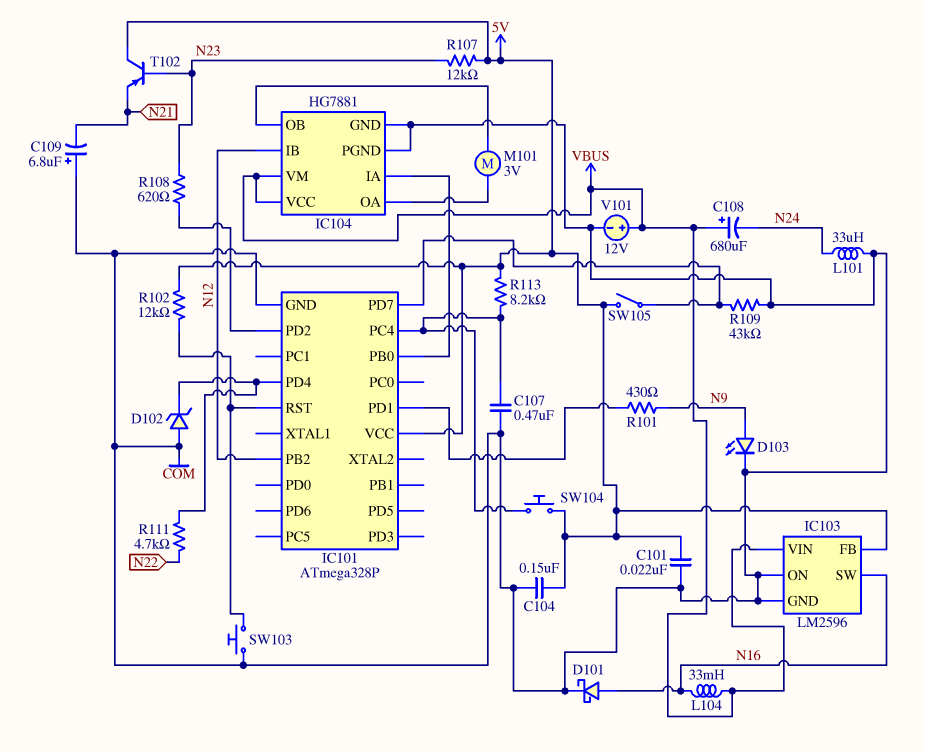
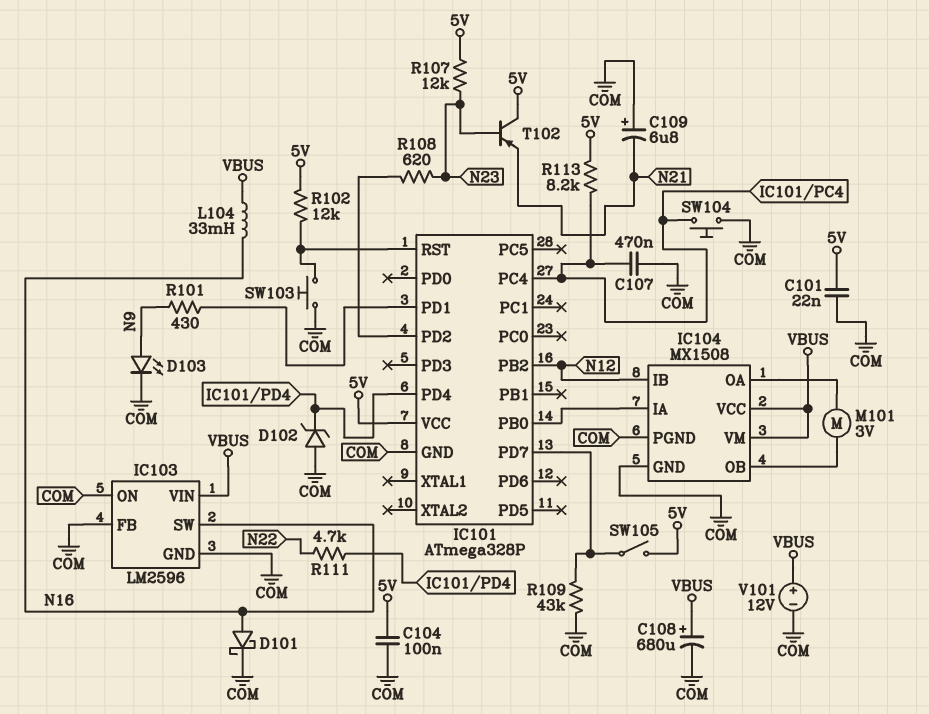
C104: 150nF (5V, COM) -> 100nF (5V, COM)
C108: 680uF (plus VBUS, minus N24) -> 680uF (plus VBUS, minus COM)
IC103 pin FB: 5V -> COM
IC104: HG7881 -> MX1508
L101: 33uH (COM, N24) -> none
SW104: button (5V, IC101/PC4) -> button (COM, IC101/PC4)

